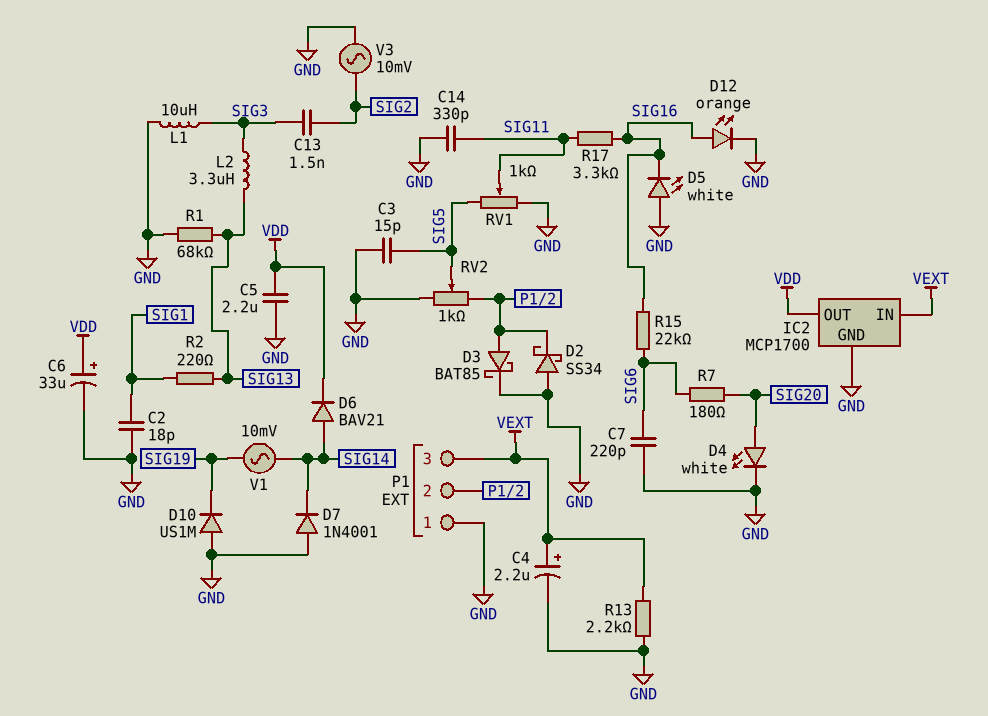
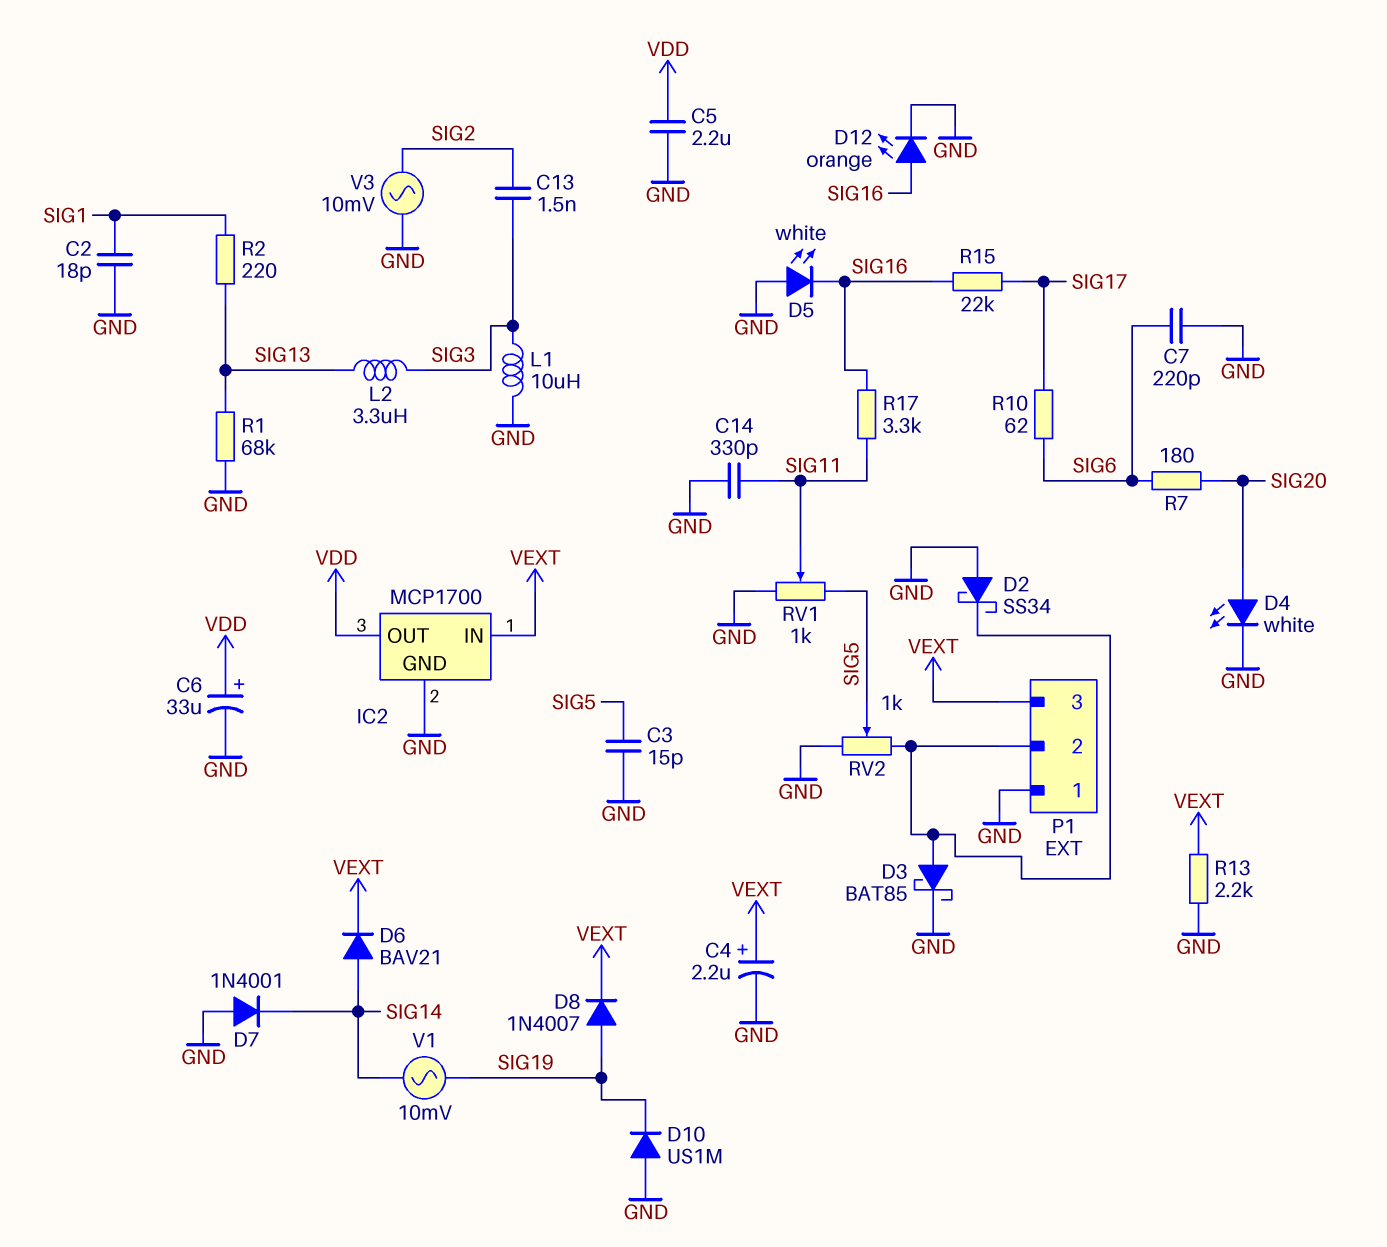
D6: diode BAV21 (A SIG14, K VDD) -> diode BAV21 (A SIG14, K VEXT)
D8: none -> diode 1N4007 (A SIG19, K VEXT)
R10: none -> 62 (SIG6, SIG17)
R15: 22k (SIG6, SIG16) -> 22k (SIG16, SIG17)

